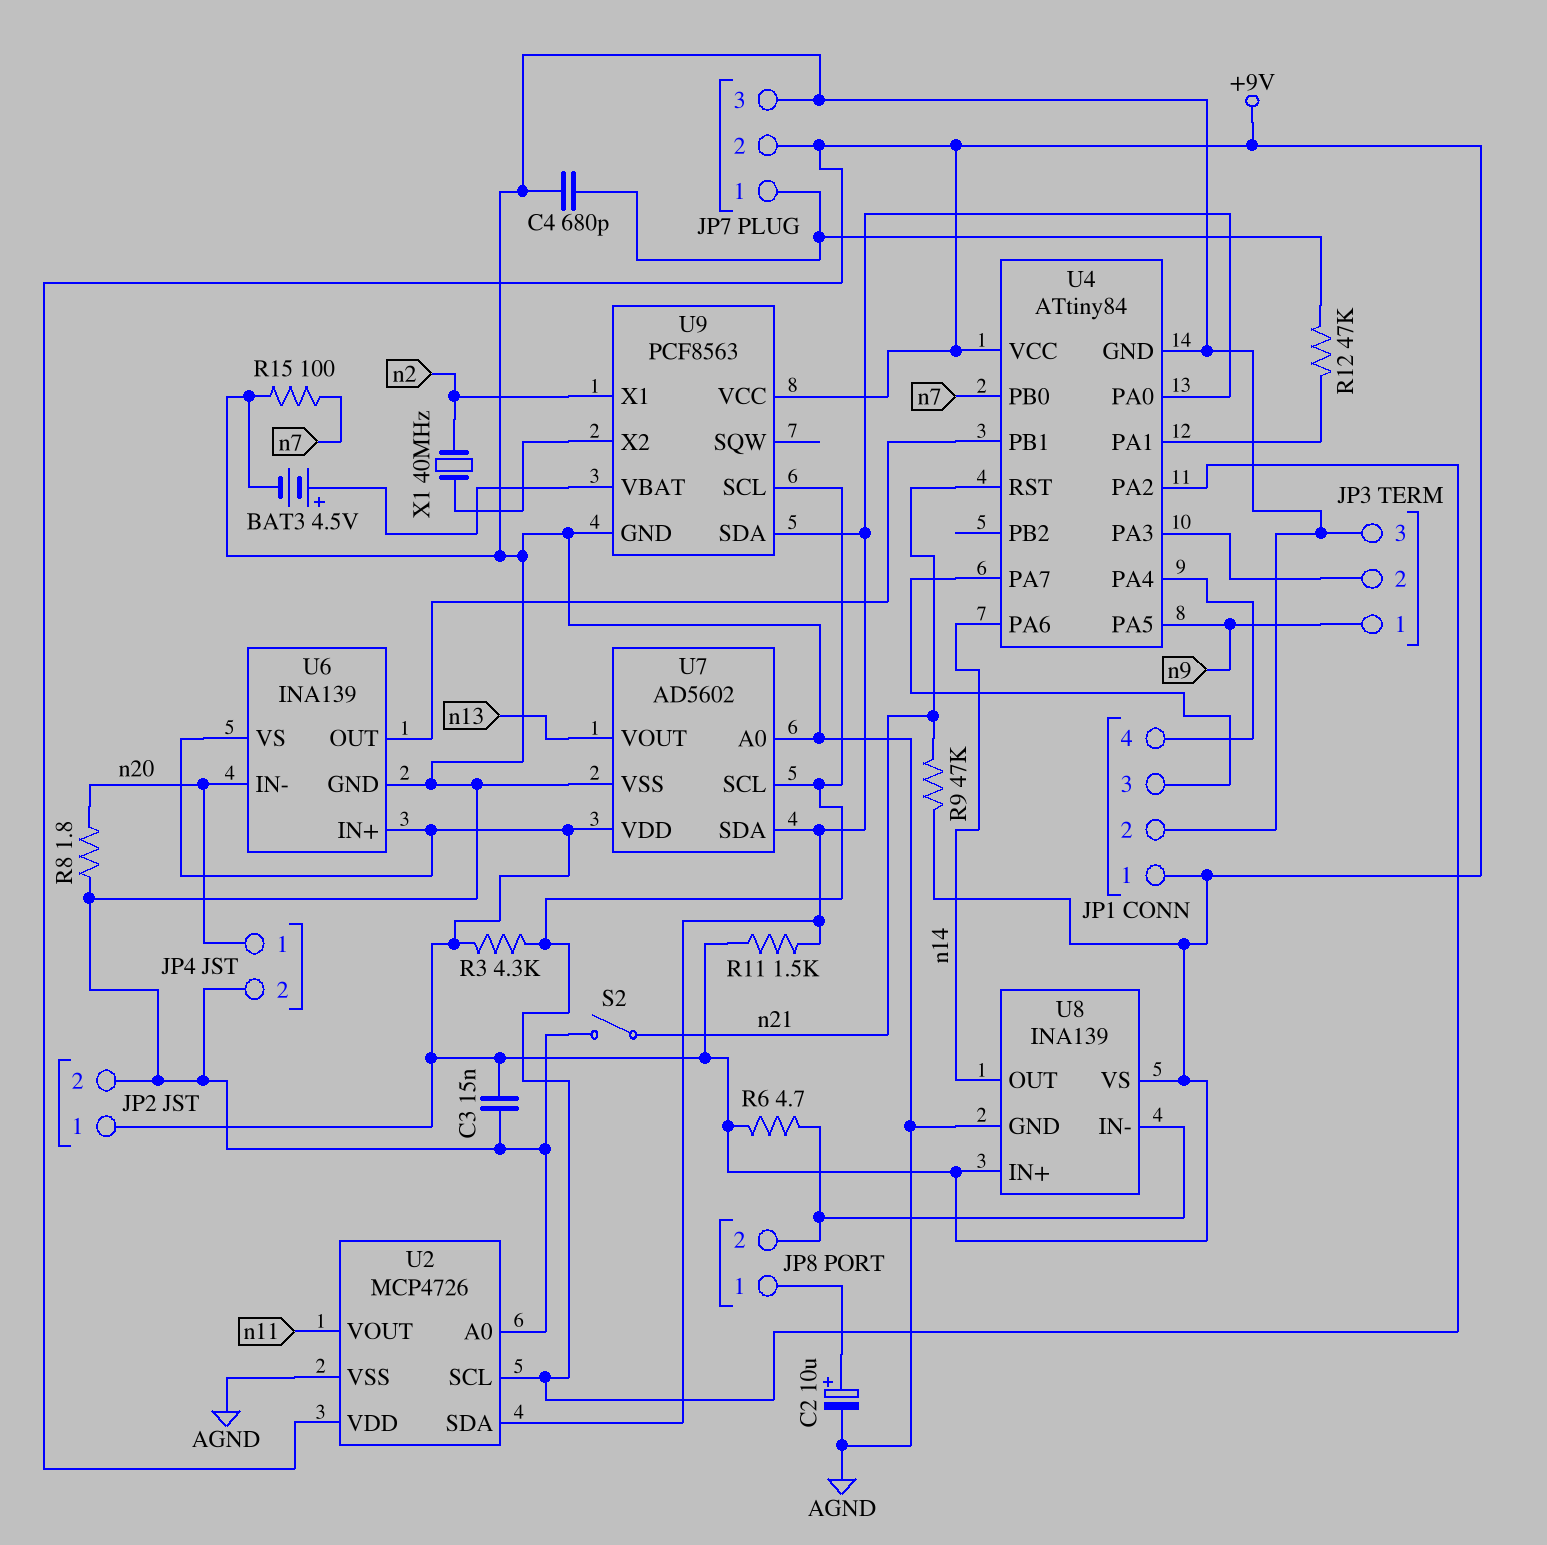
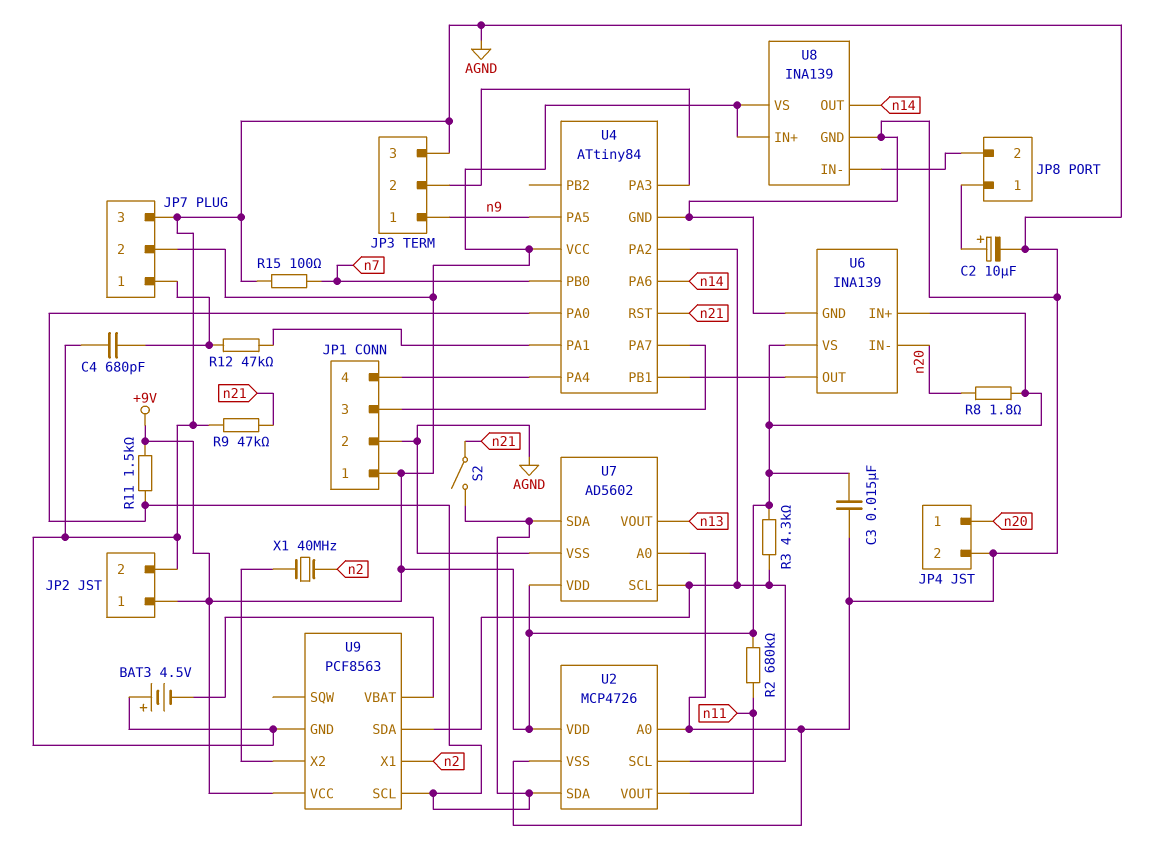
BAT3: 4.5V (plus U9/VBAT, minus AGND) -> 4.5V (plus AGND, minus U9/VBAT)
R2: none -> 680k (+9V, n11)
R6: 4.7 (+9V, JP8/2) -> none
R8: 1.8 (AGND, n20) -> 1.8 (+9V, n20)
R9: 47k (+9V, n21) -> 47k (AGND, n21)
S2: switch (AGND, n21) -> switch (U2/SDA, n21)
U9 pin SCL: U2/SCL -> U2/SDA
U9 pin SDA: U2/SDA -> U2/SCL

